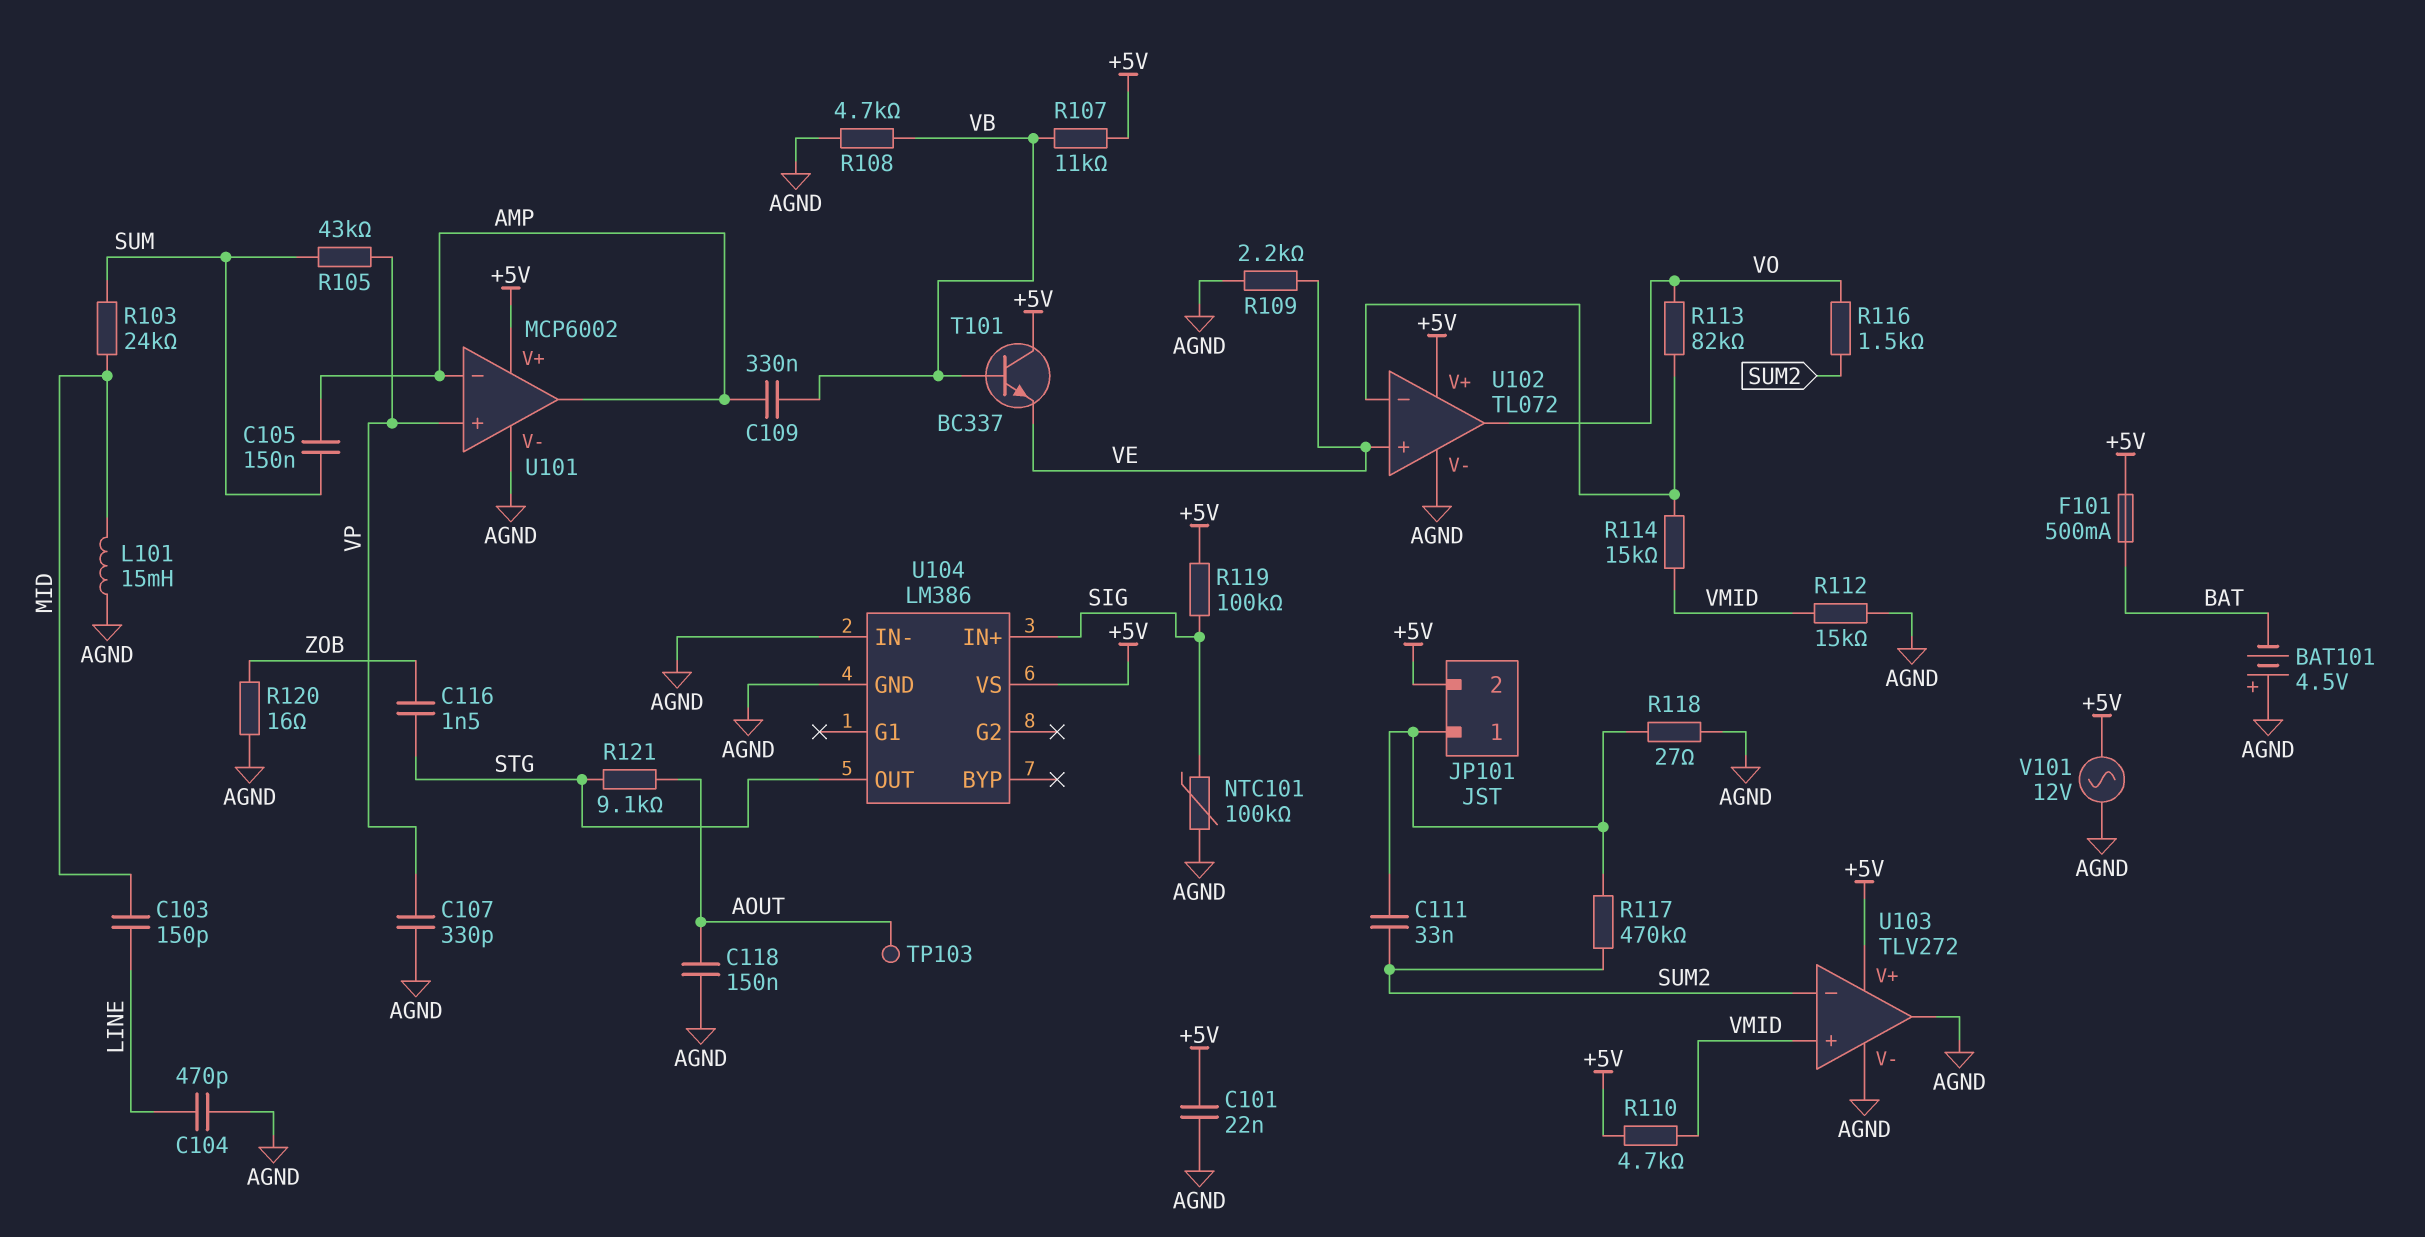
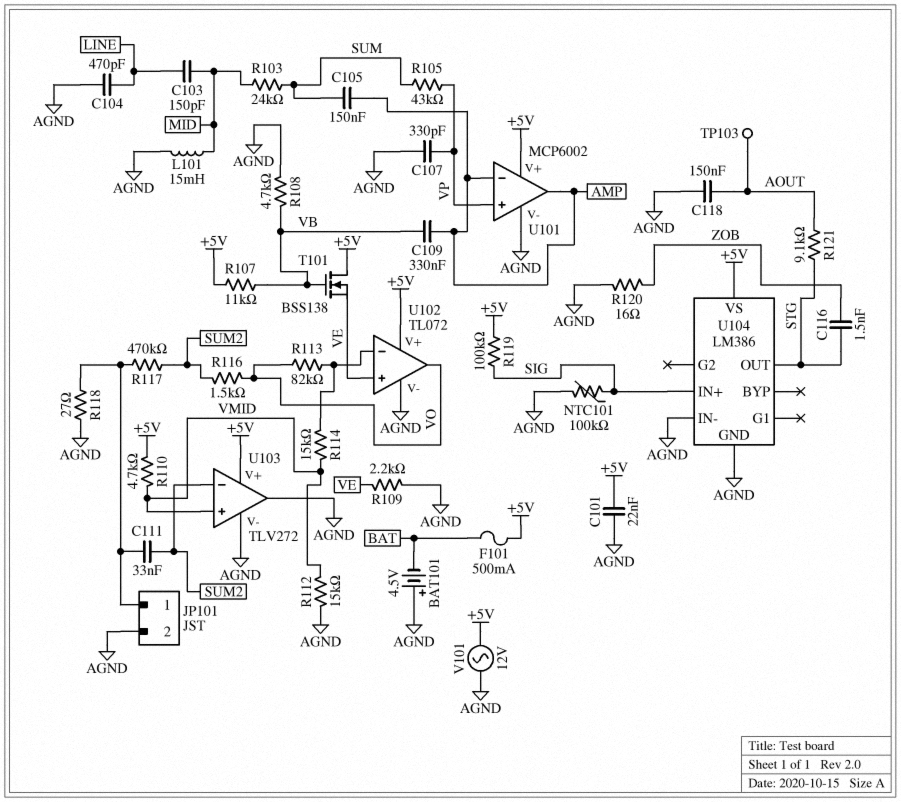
JP101 pin 2: +5V -> AGND
T101: NPN BC337 (B VB, C +5V, E VE) -> NMOS BSS138 (G VB, D +5V, S VE)

